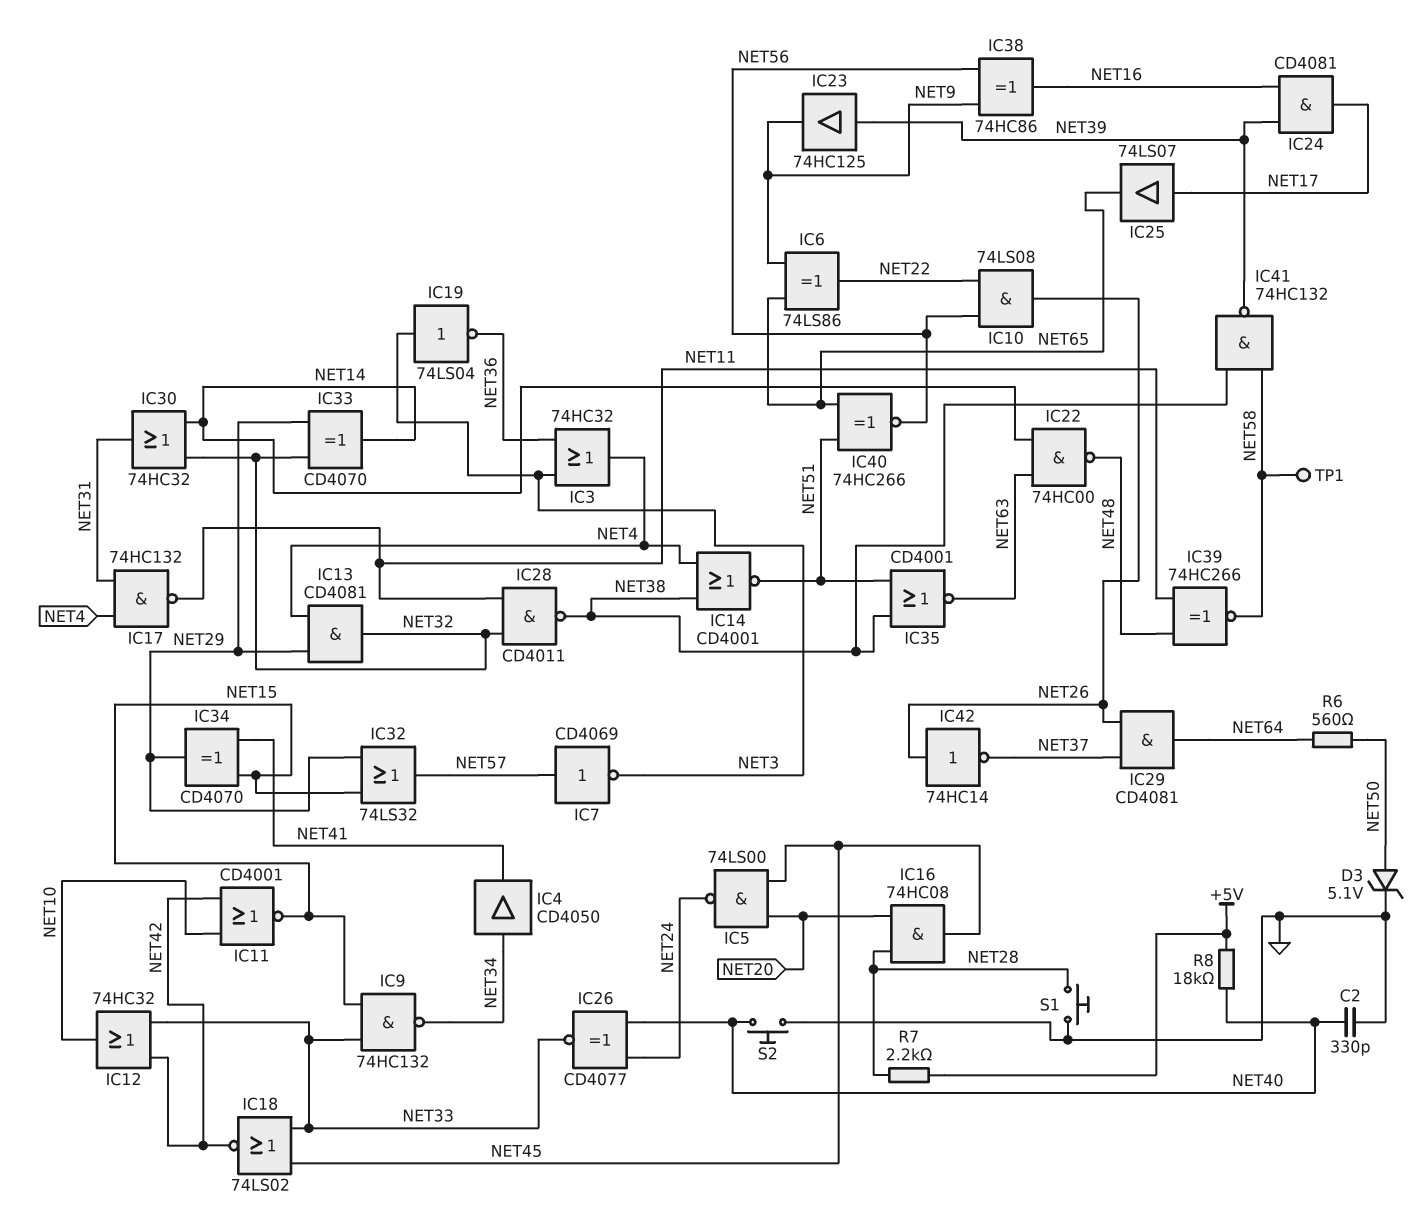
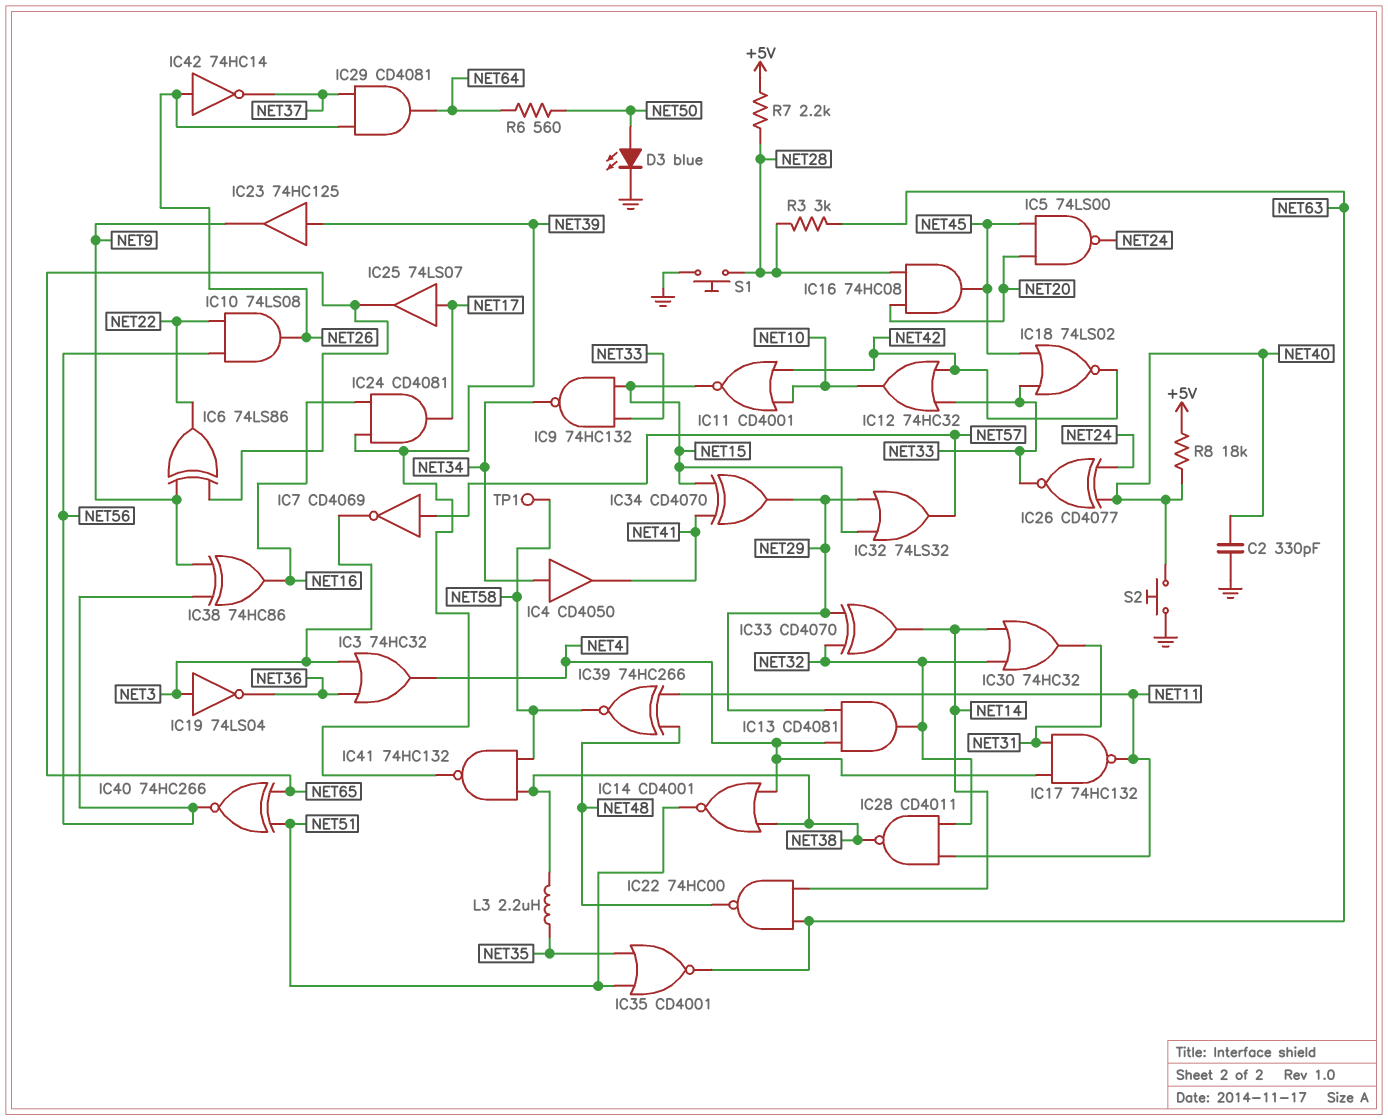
D3: zener 5.1V (A NET50, K GND) -> LED blue (A NET50, K GND)
IC35: NOR CD4001 (in NET38, in NET51, out NET63) -> NOR CD4001 (in NET35, in NET51, out NET63)
L3: none -> 2.2uH (NET35, NET38)
R3: none -> 3k (NET28, NET63)

